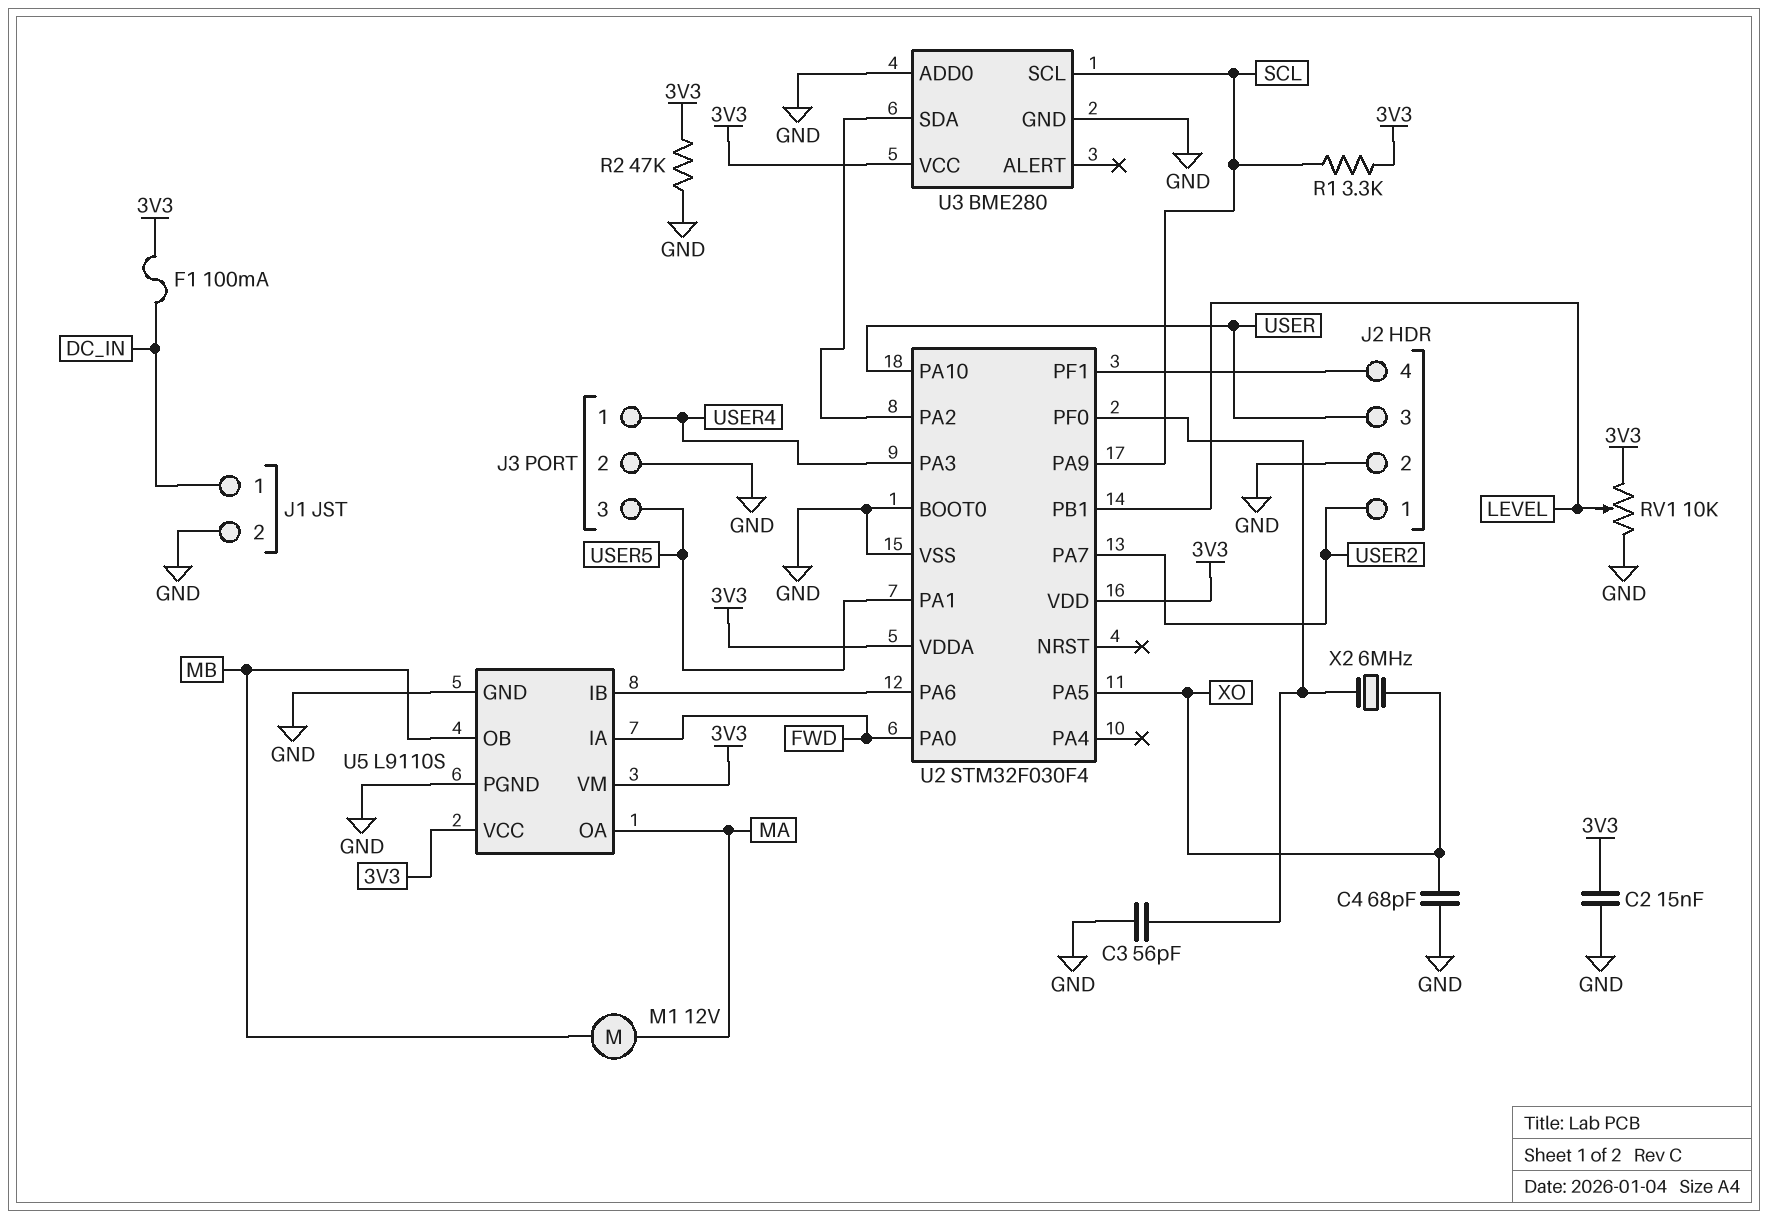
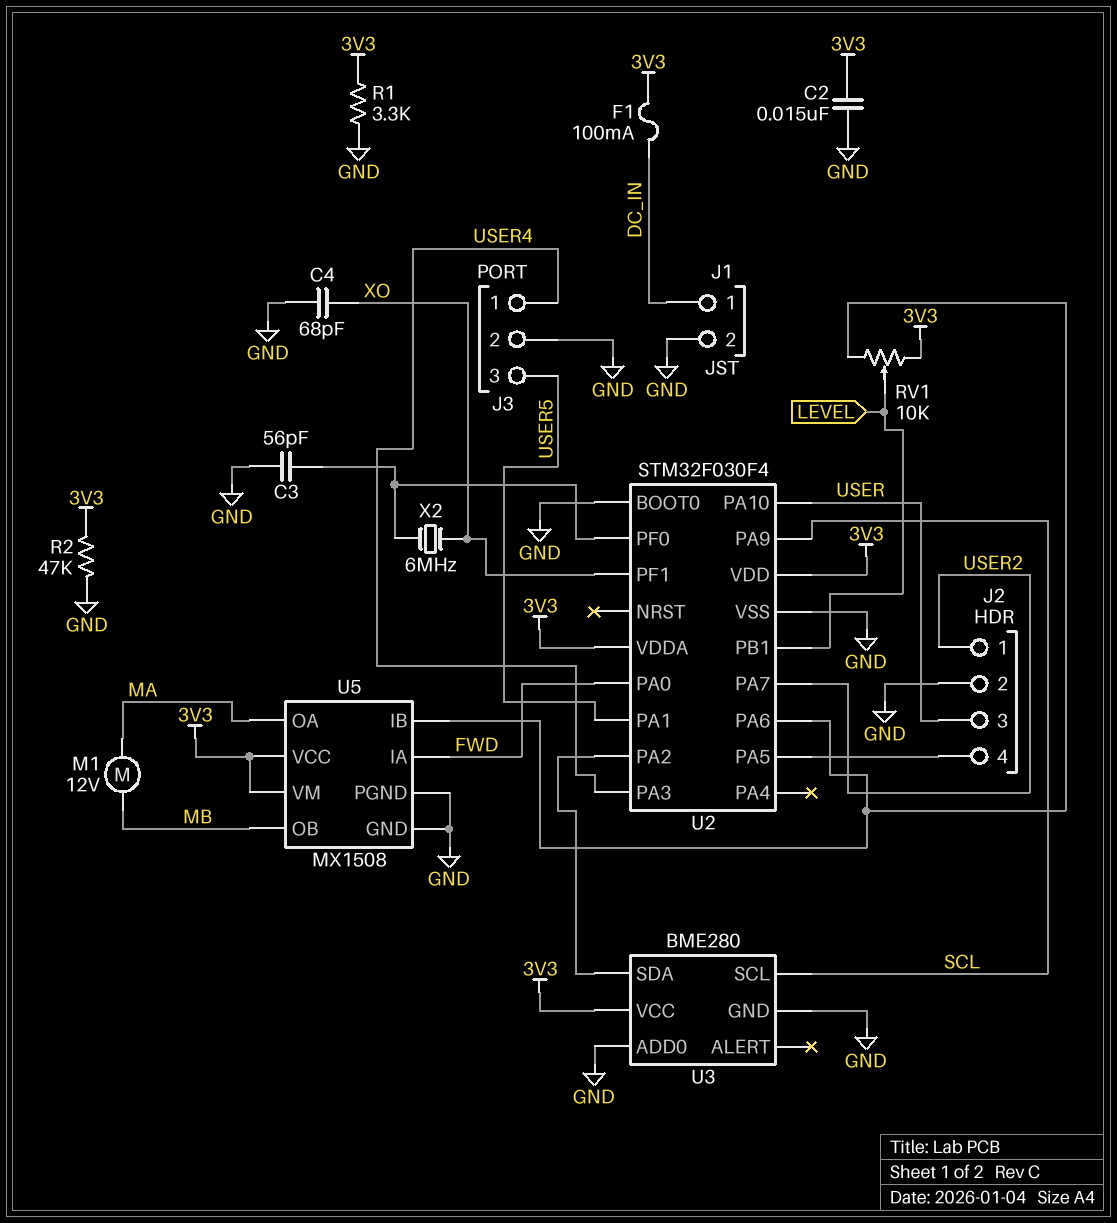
R1: 3.3k (3V3, SCL) -> 3.3k (3V3, GND)
RV1: 10k (3V3, GND, wiper LEVEL) -> 10k (3V3, U2/PA6, wiper LEVEL)
U2 pin PA5: XO -> J2/4
U2 pin PF1: J2/4 -> XO
U5: L9110S -> MX1508

